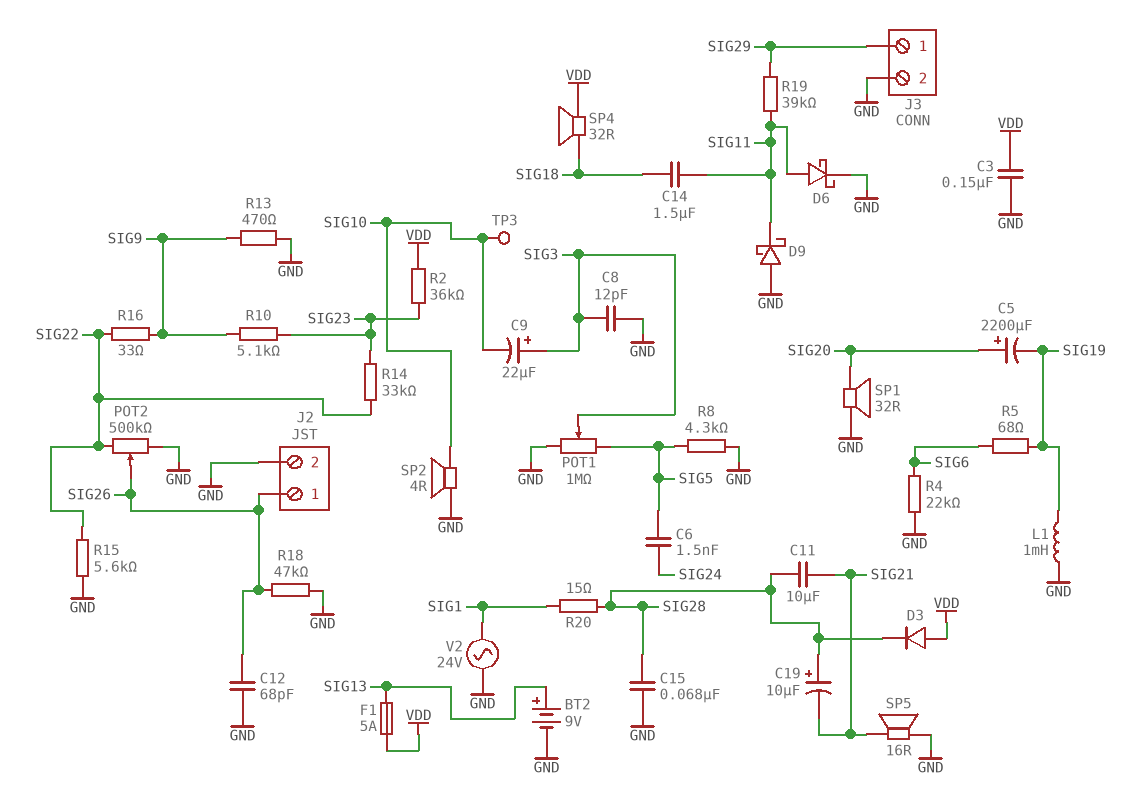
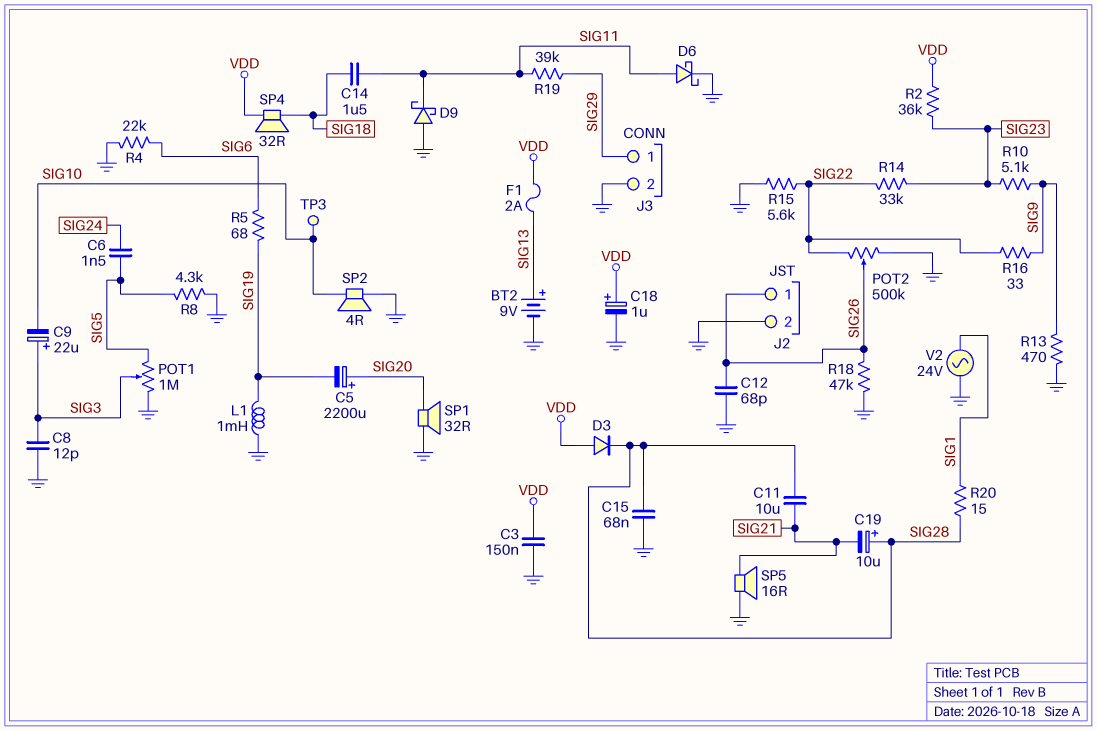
C18: none -> 1uF (plus VDD, minus GND)
F1: 5A (SIG13, VDD) -> 2A (SIG13, VDD)

